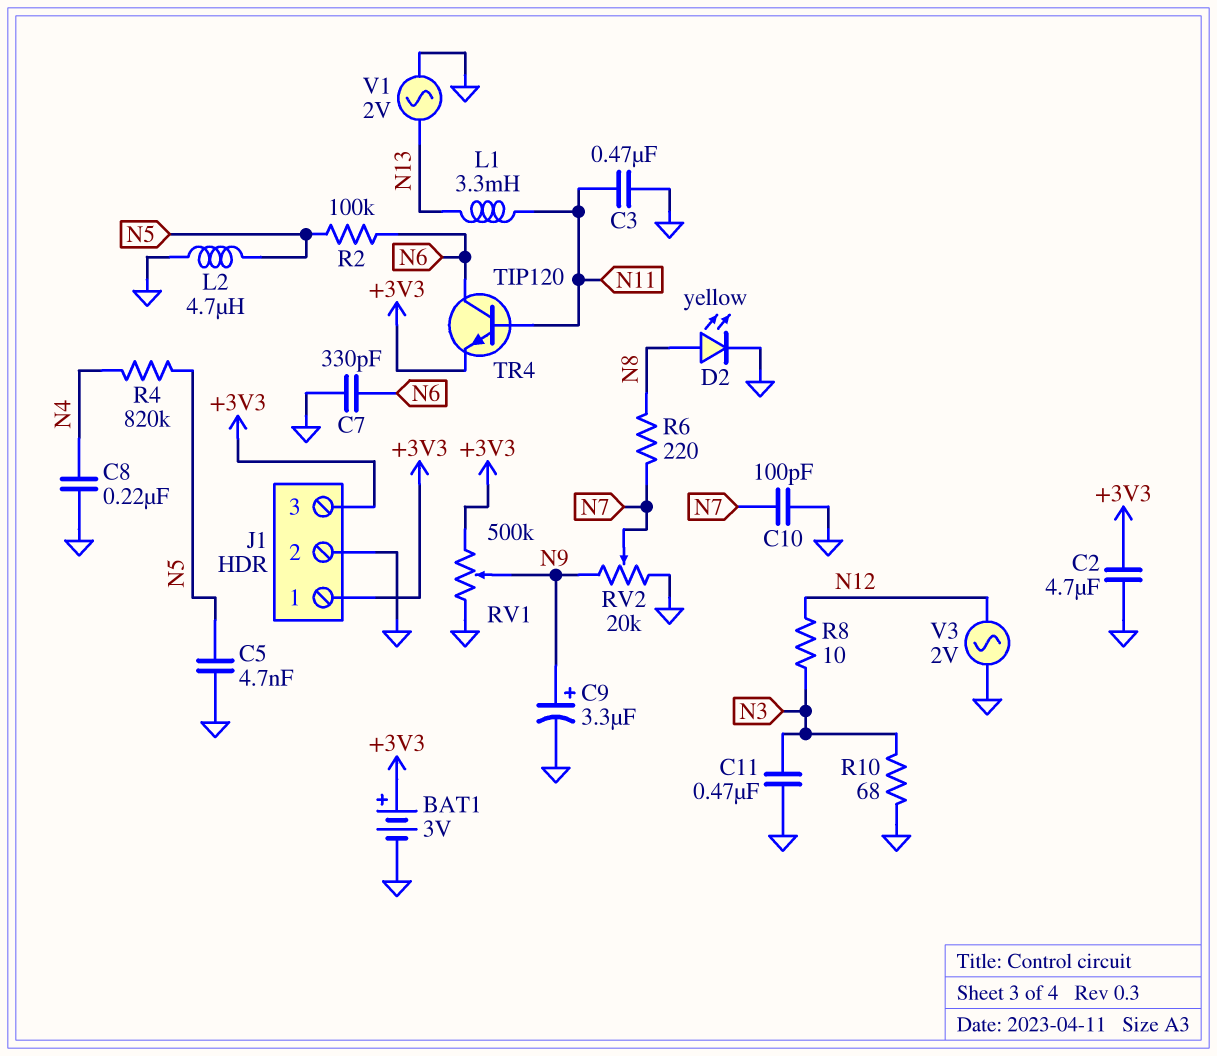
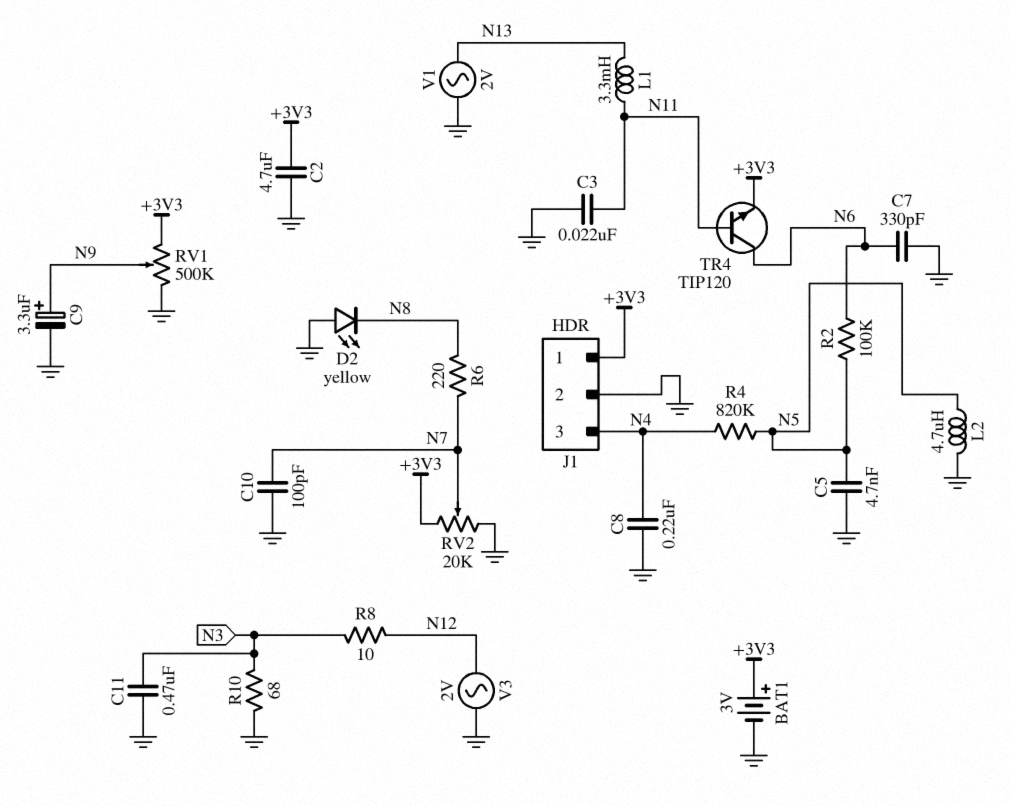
C3: 470nF (GND, N11) -> 22nF (GND, N11)
D2: LED yellow (A N8, K GND) -> LED yellow (A GND, K N8)
J1 pin 3: +3V3 -> N4
RV2: 20k (GND, N9, wiper N7) -> 20k (+3V3, GND, wiper N7)

